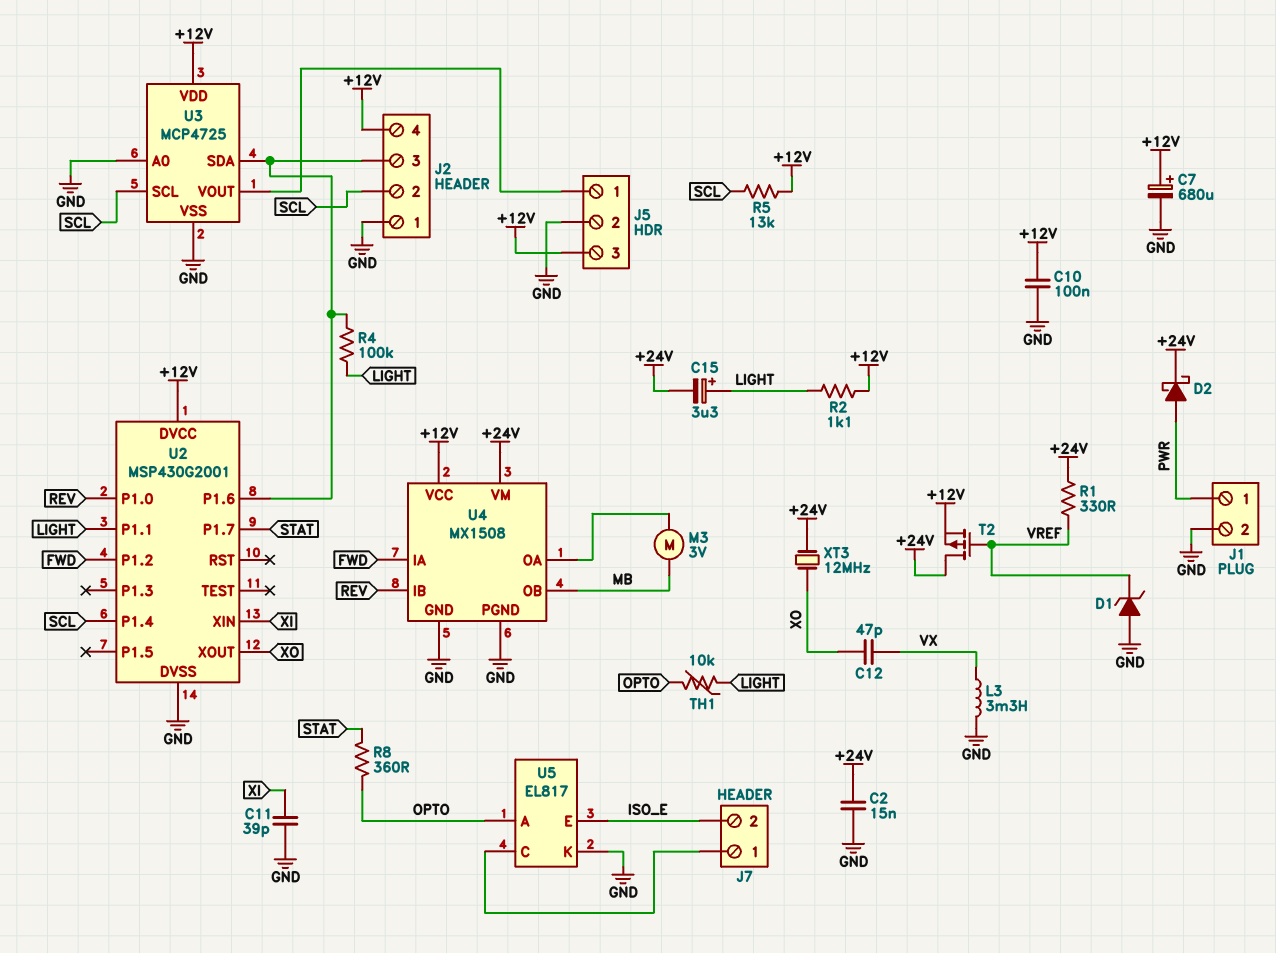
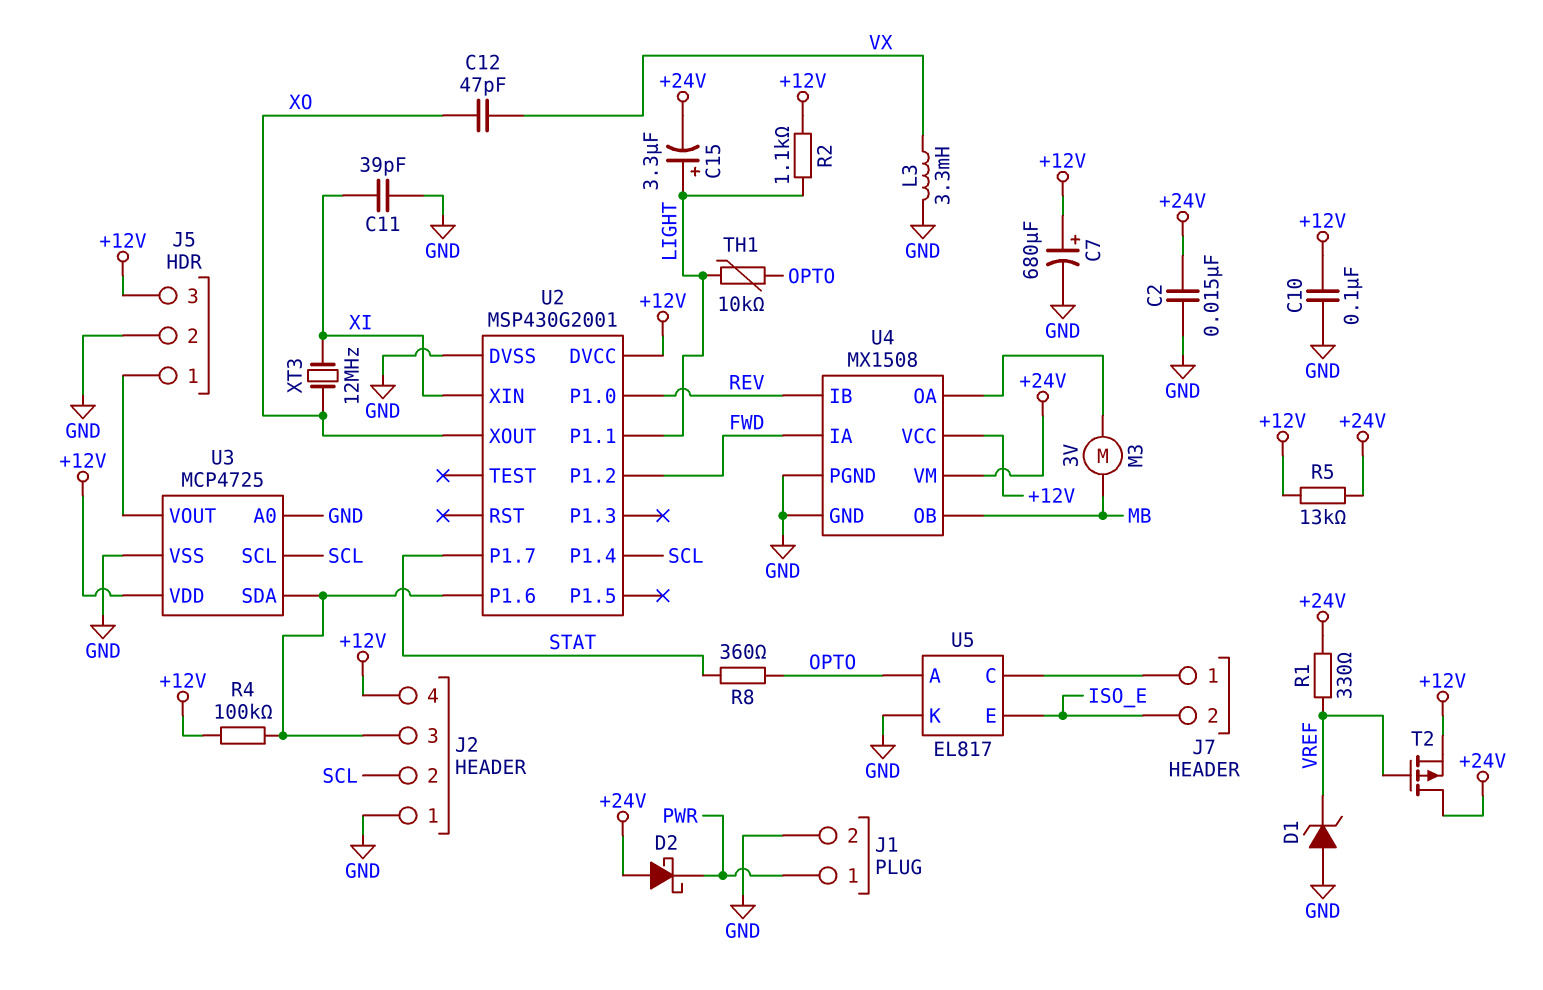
D2: schottky (A PWR, K +24V) -> schottky (A +24V, K PWR)
R4: 100k (J2/3, LIGHT) -> 100k (+12V, J2/3)
R5: 13k (+12V, SCL) -> 13k (+12V, +24V)
XT3: 12MHz (+24V, XO) -> 12MHz (XI, XO)

